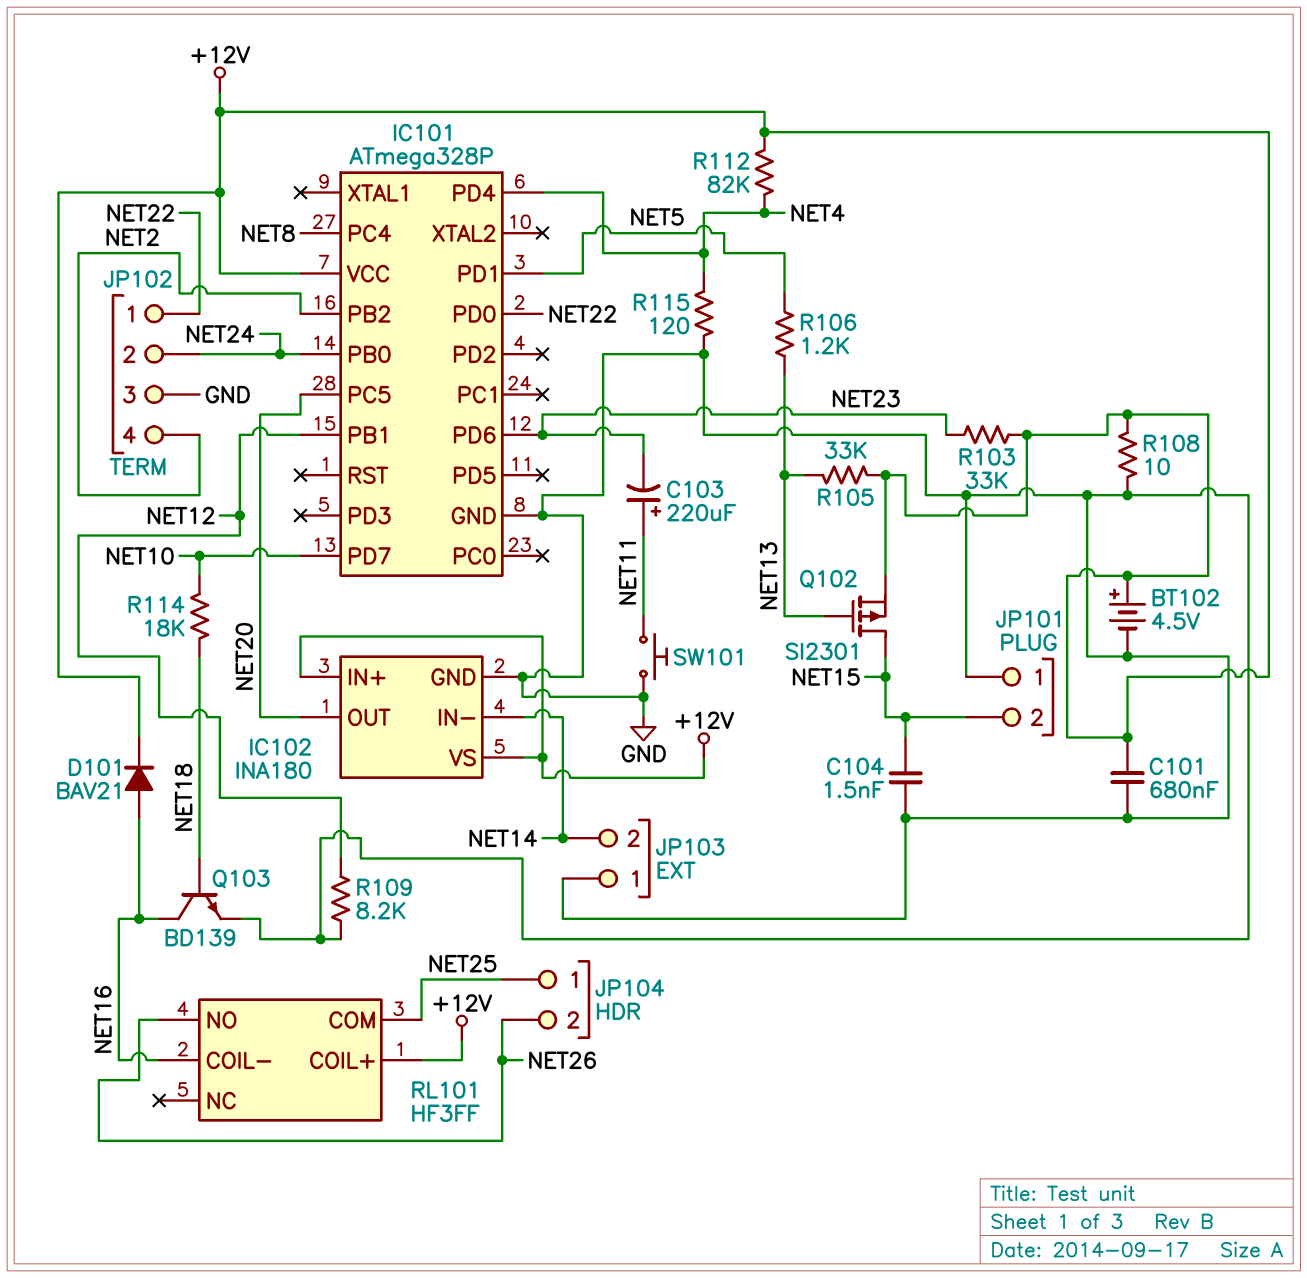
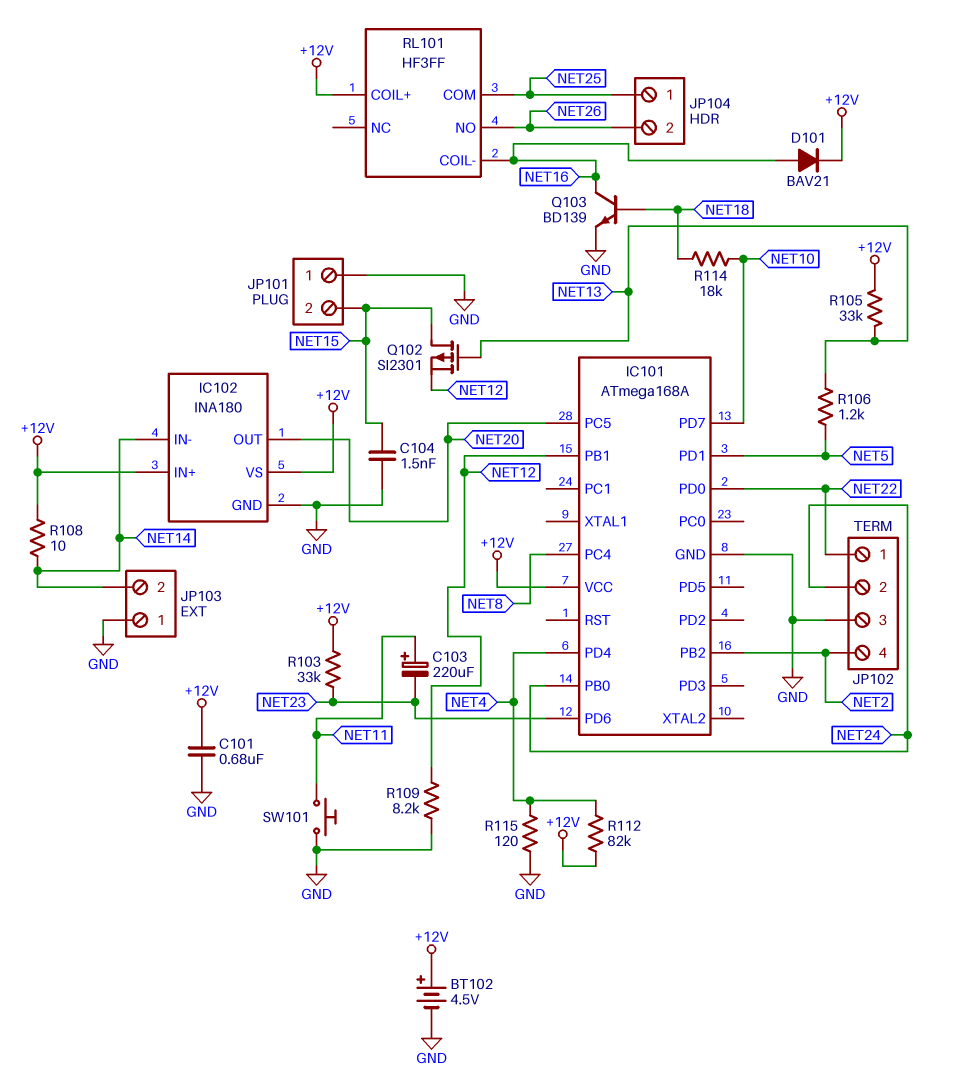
IC101: ATmega328P -> ATmega168A
Q102: PMOS SI2301 (G NET13, D NET15, S +12V) -> PMOS SI2301 (G NET13, D NET15, S NET12)
R108: 10 (+12V, GND) -> 10 (+12V, NET14)

